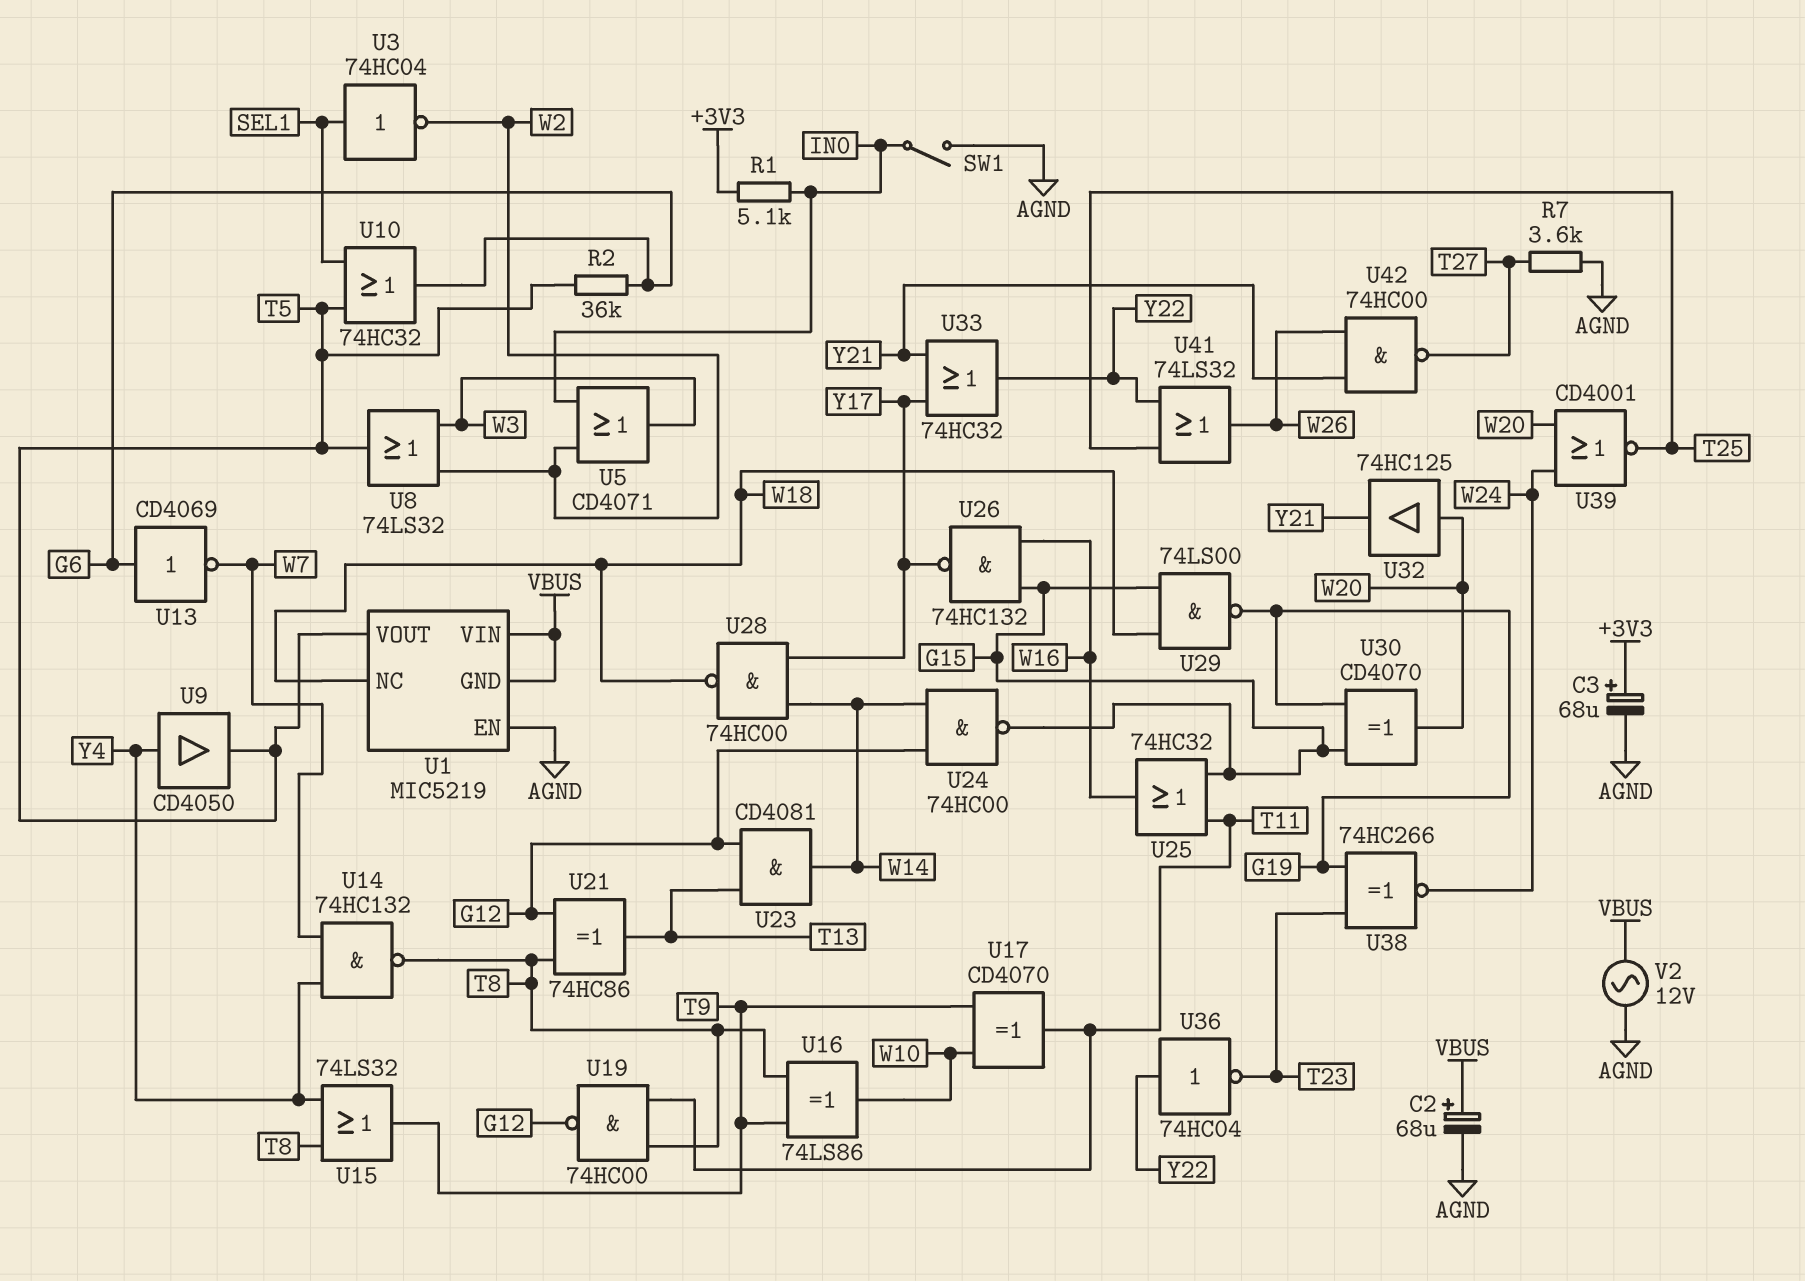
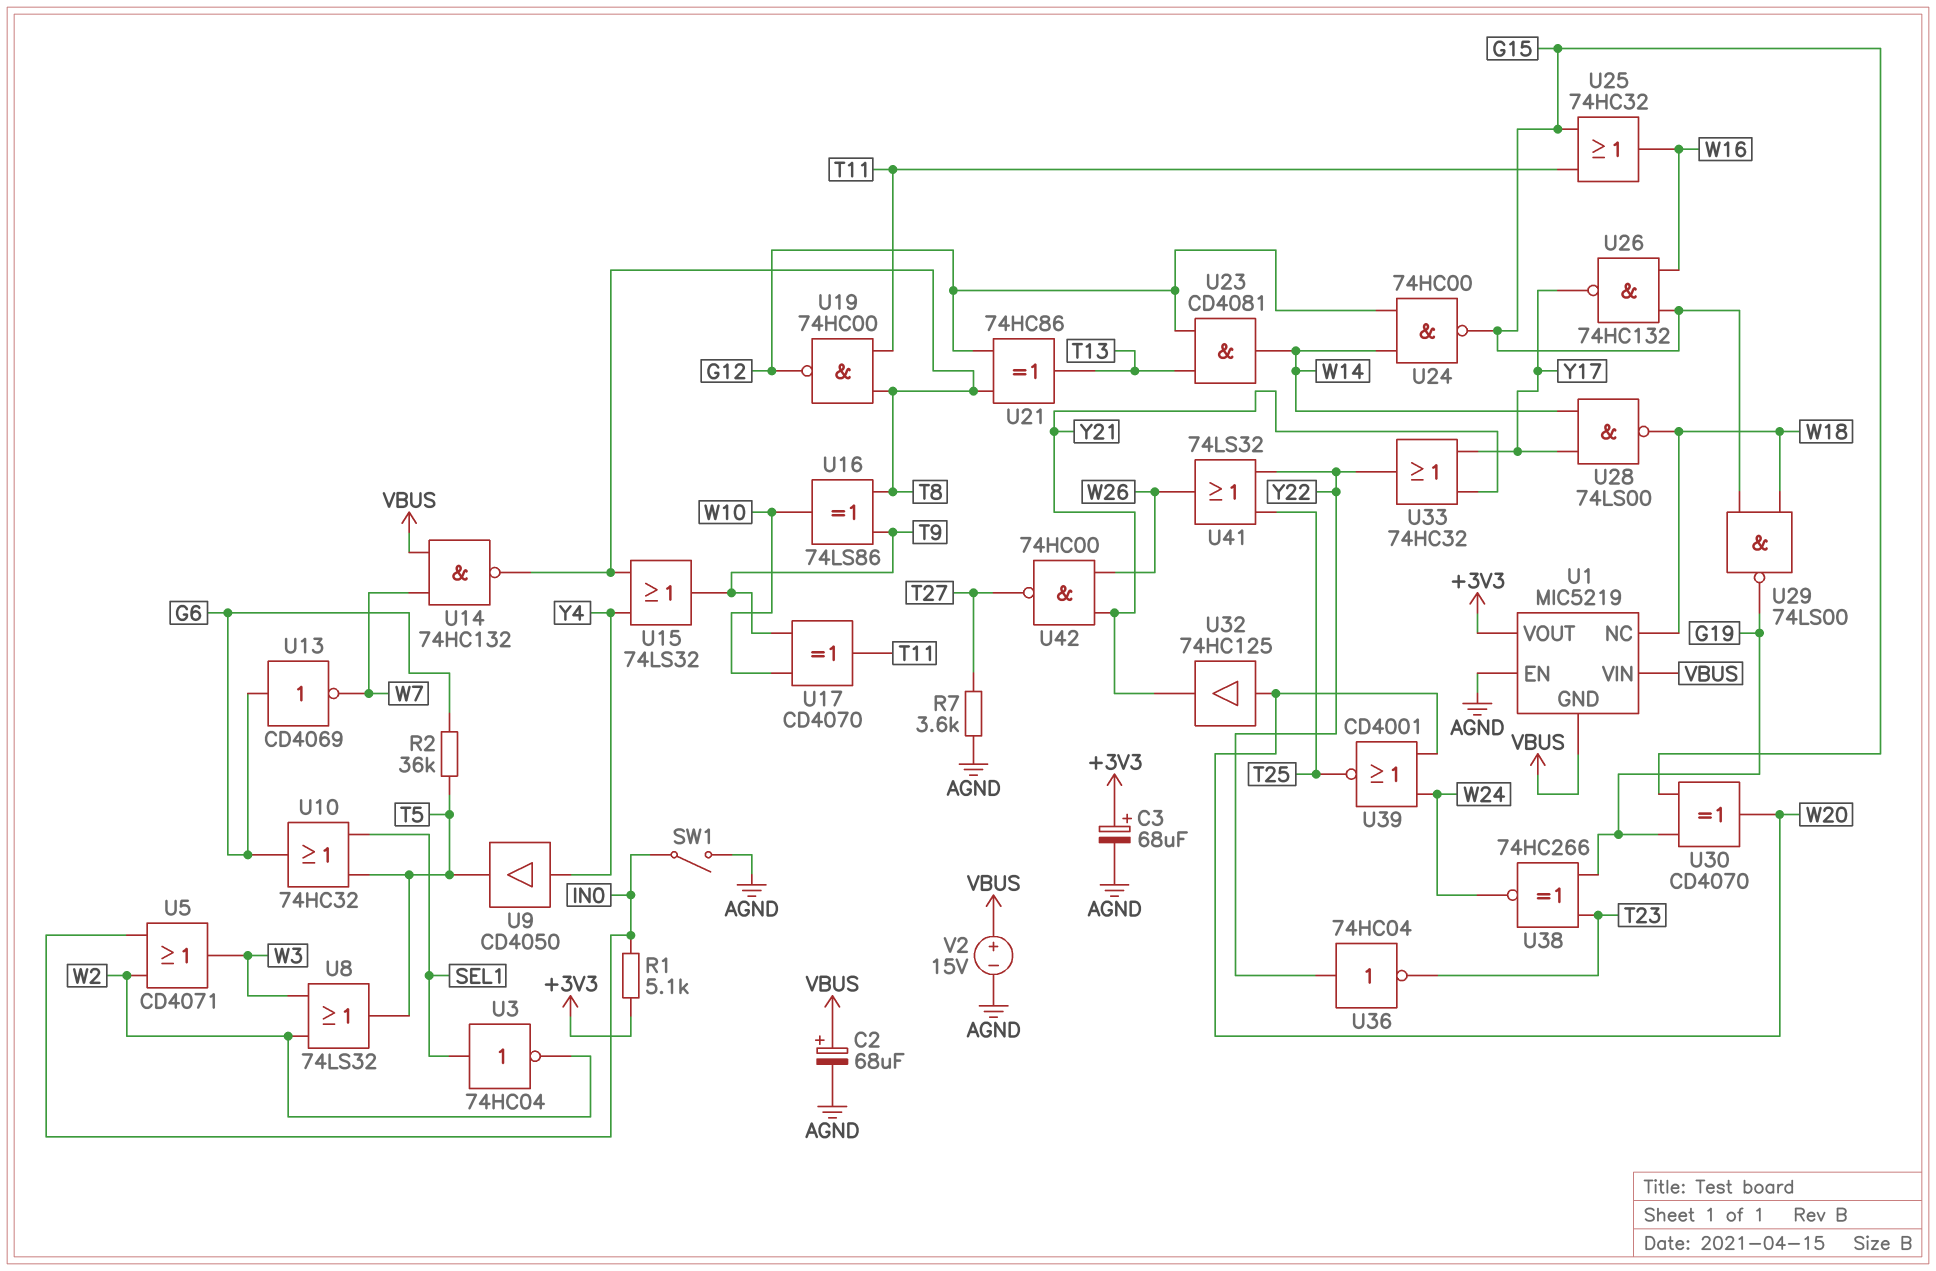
U1 pin VOUT: T5 -> +3V3
U14: NAND 74HC132 (in W7, in Y4, out T8) -> NAND 74HC132 (in VBUS, in W7, out T8)
U28: NAND 74HC00 (in W14, in Y17, out W18) -> NAND 74LS00 (in W14, in Y17, out W18)
V2: AC 12V (AGND, VBUS) -> 15V (plus VBUS, minus AGND)

